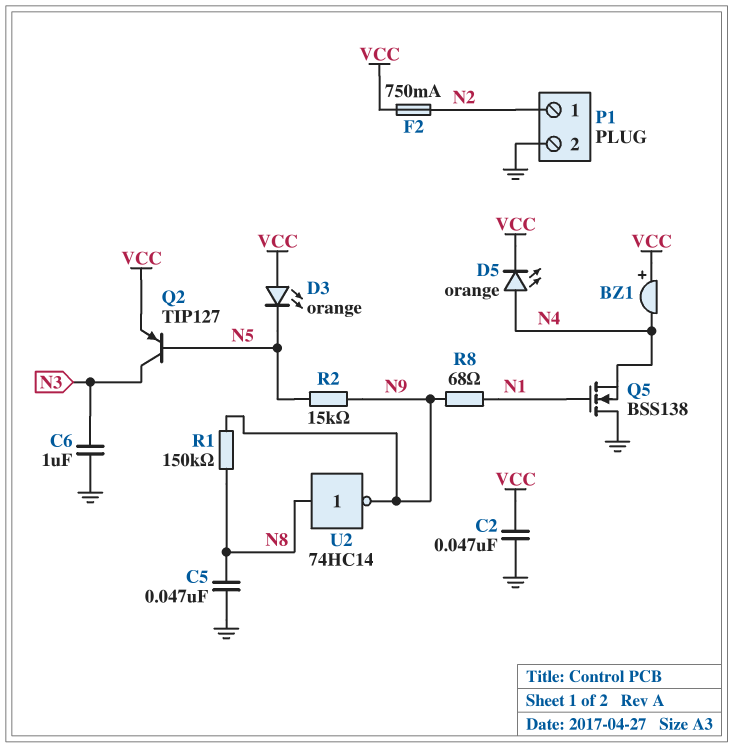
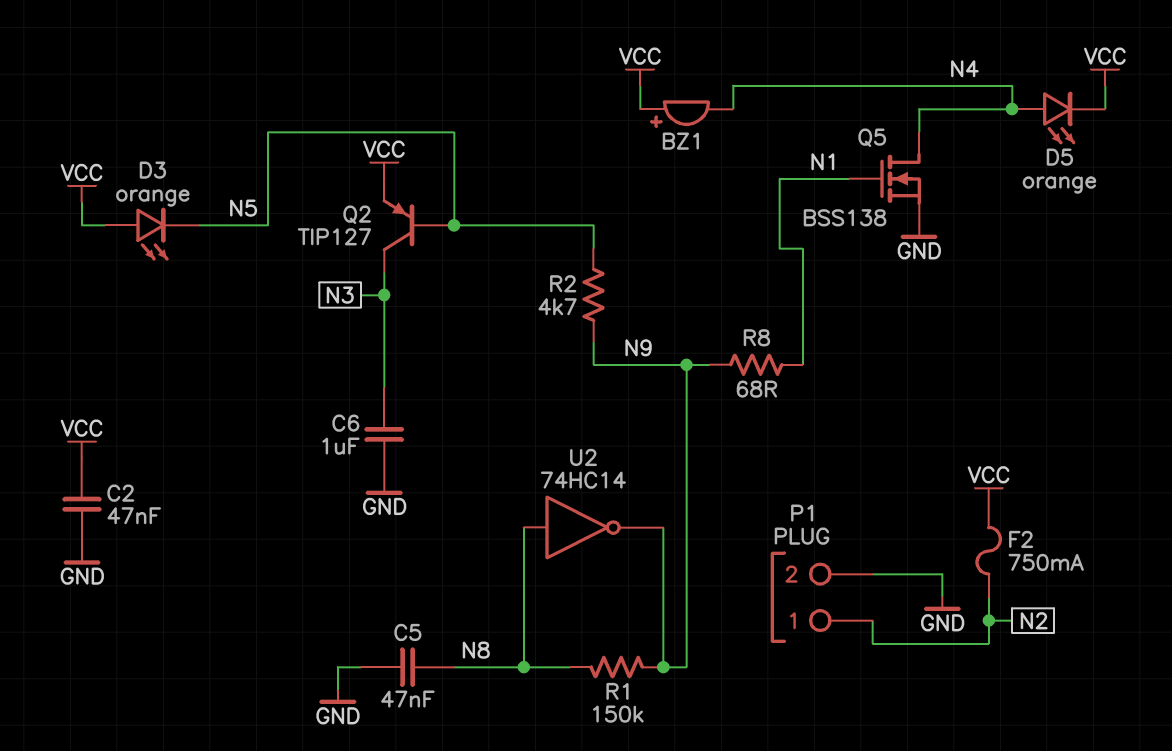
Q5: NMOS BSS138 (G N1, D GND, S N4) -> NMOS BSS138 (G N1, D N4, S GND)
R2: 15k (N5, N9) -> 4.7k (N5, N9)

